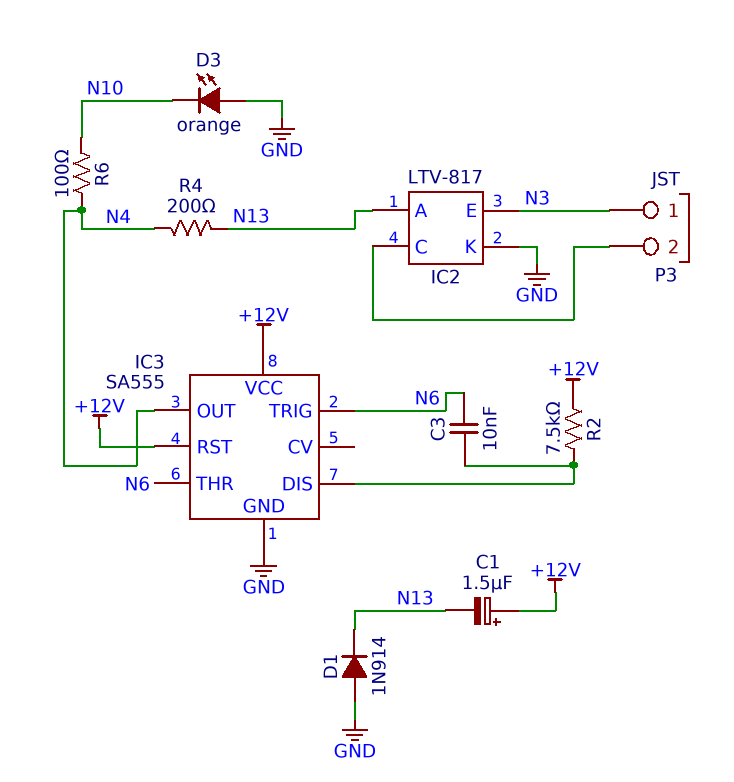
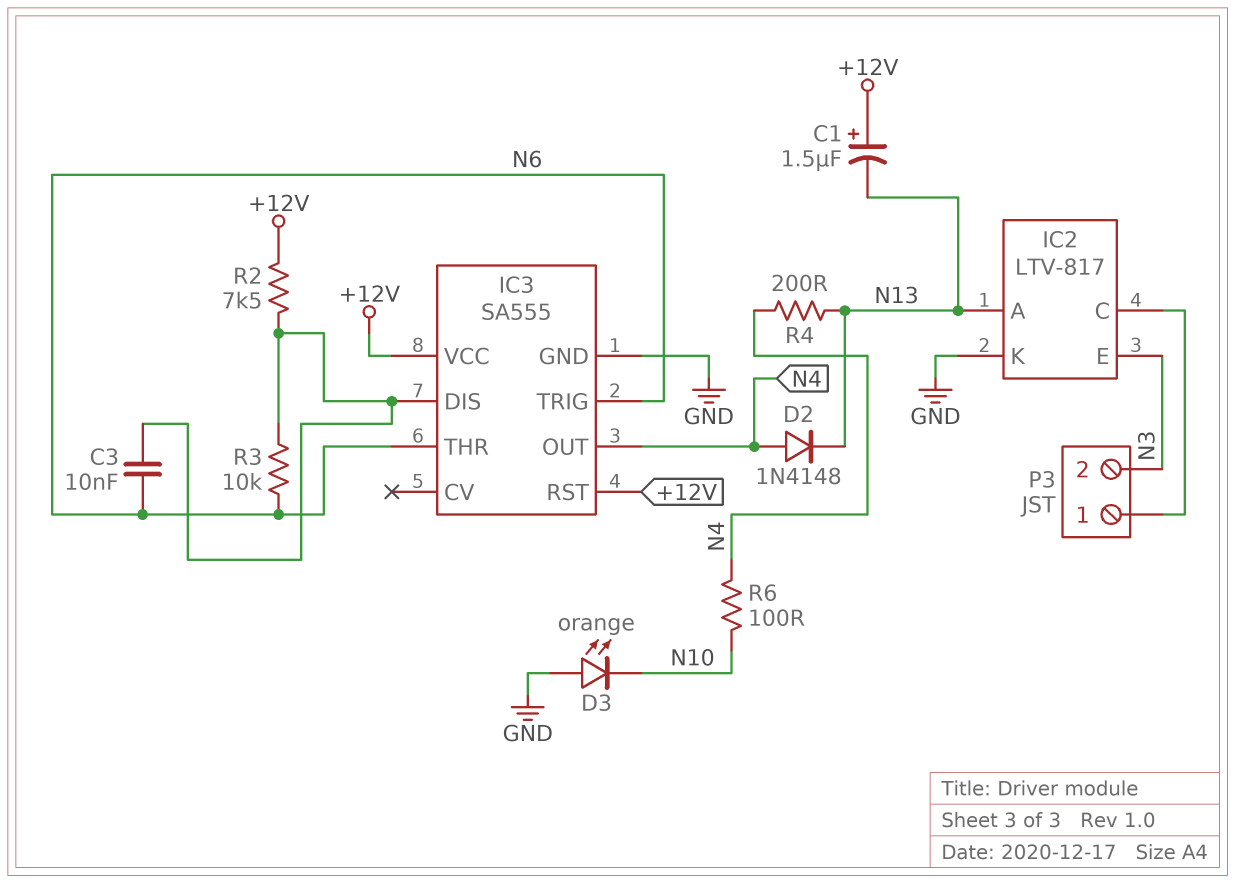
D1: diode 1N914 (A GND, K N13) -> none
D2: none -> diode 1N4148 (A N4, K N13)
P3 pin 1: N3 -> IC2/C
P3 pin 2: IC2/C -> N3
R3: none -> 10k (IC3/DIS, N6)

